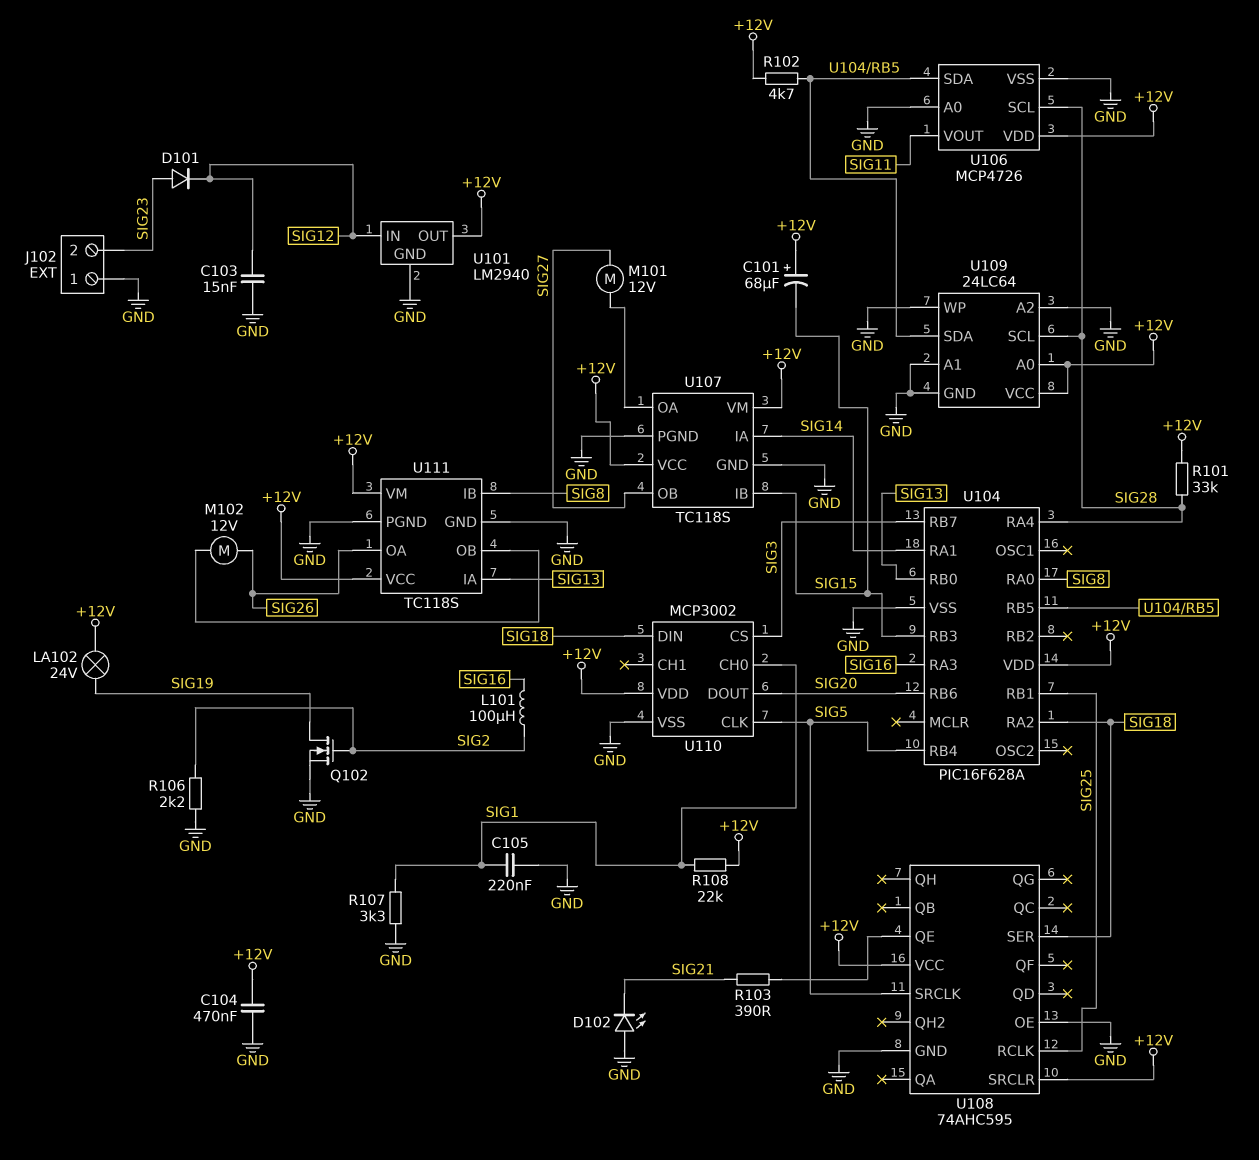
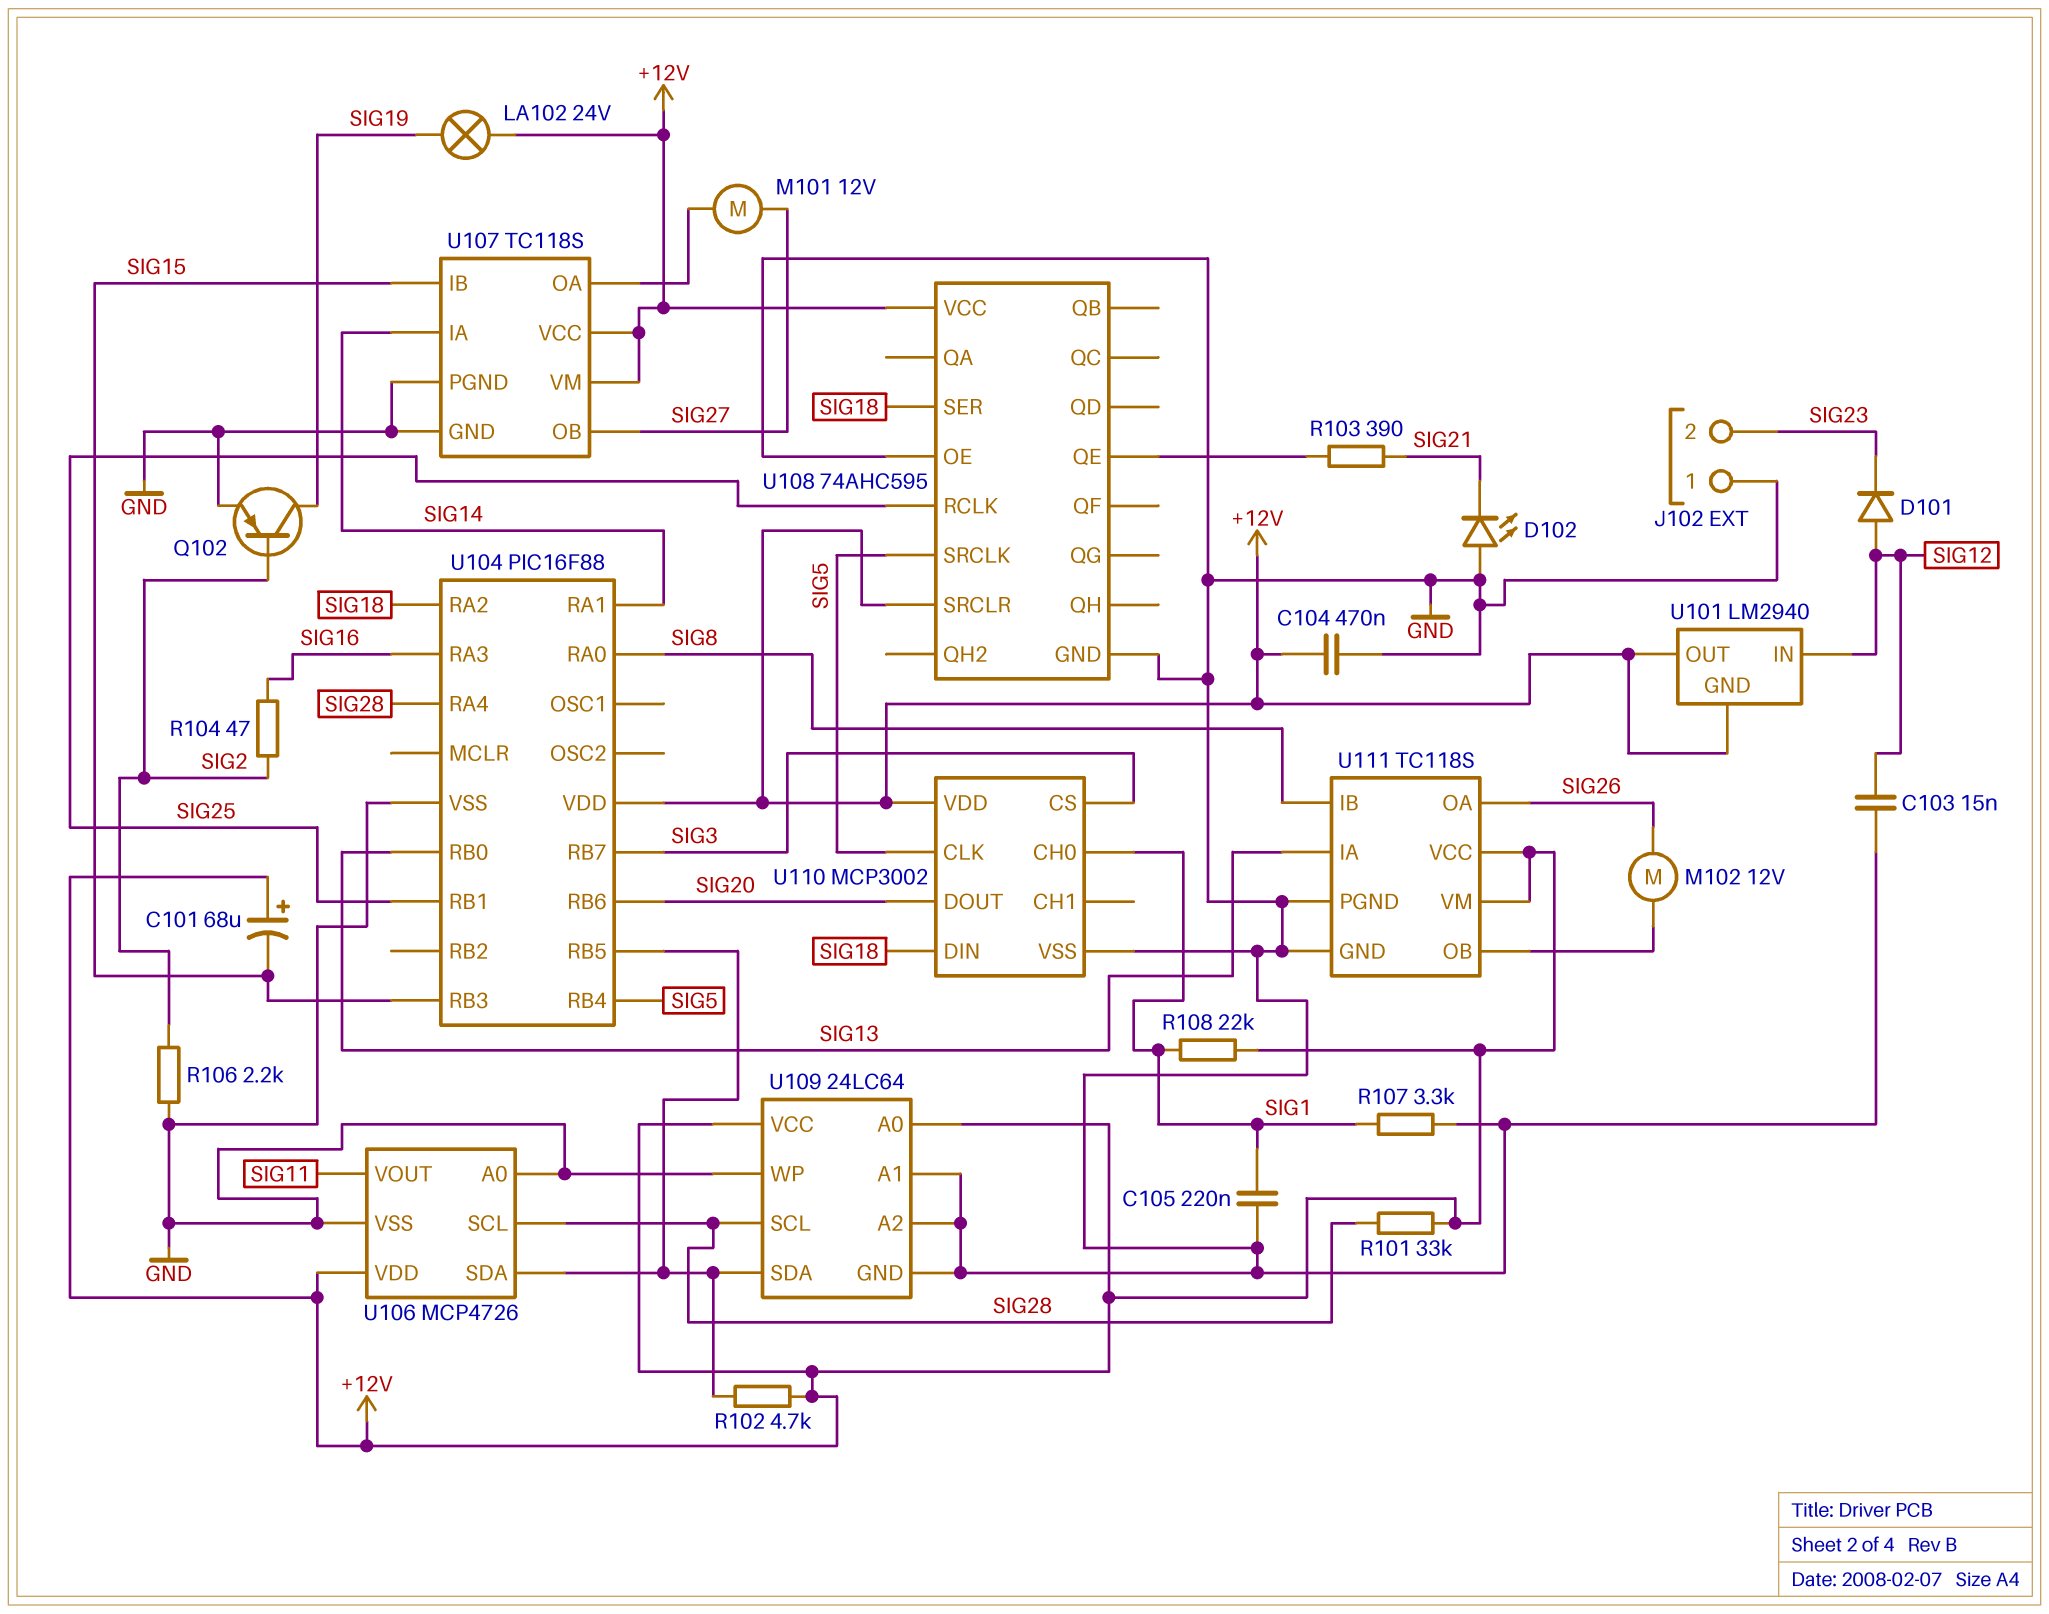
D101: diode (A SIG23, K SIG12) -> diode (A SIG12, K SIG23)
L101: 100uH (SIG2, SIG16) -> none
Q102: NMOS (G SIG2, D SIG19, S GND) -> PNP (B SIG2, C SIG19, E GND)
R104: none -> 47 (SIG2, SIG16)
U101 pin GND: GND -> +12V
U104: PIC16F628A -> PIC16F88

